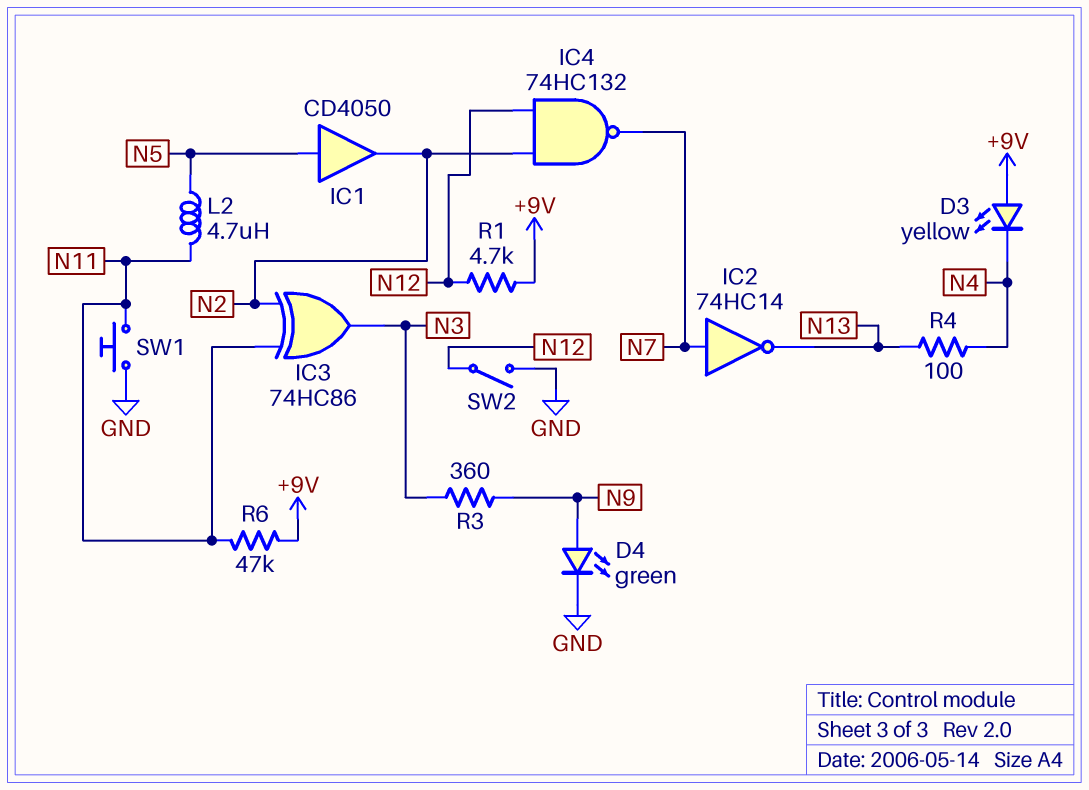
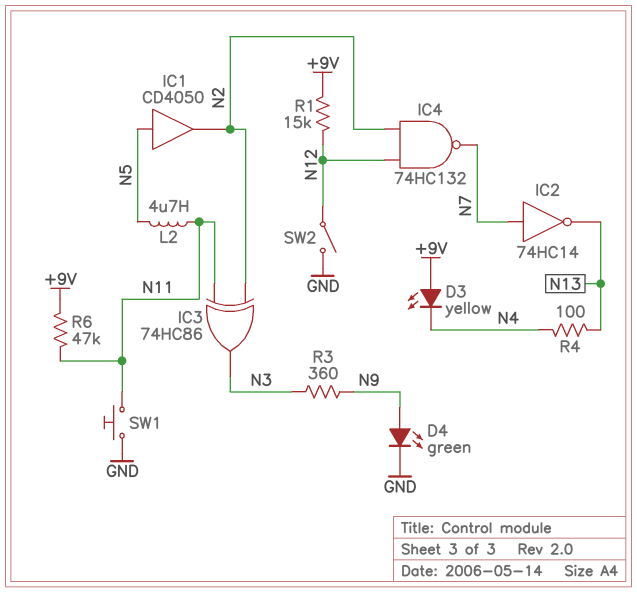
R1: 4.7k (+9V, N12) -> 15k (+9V, N12)

